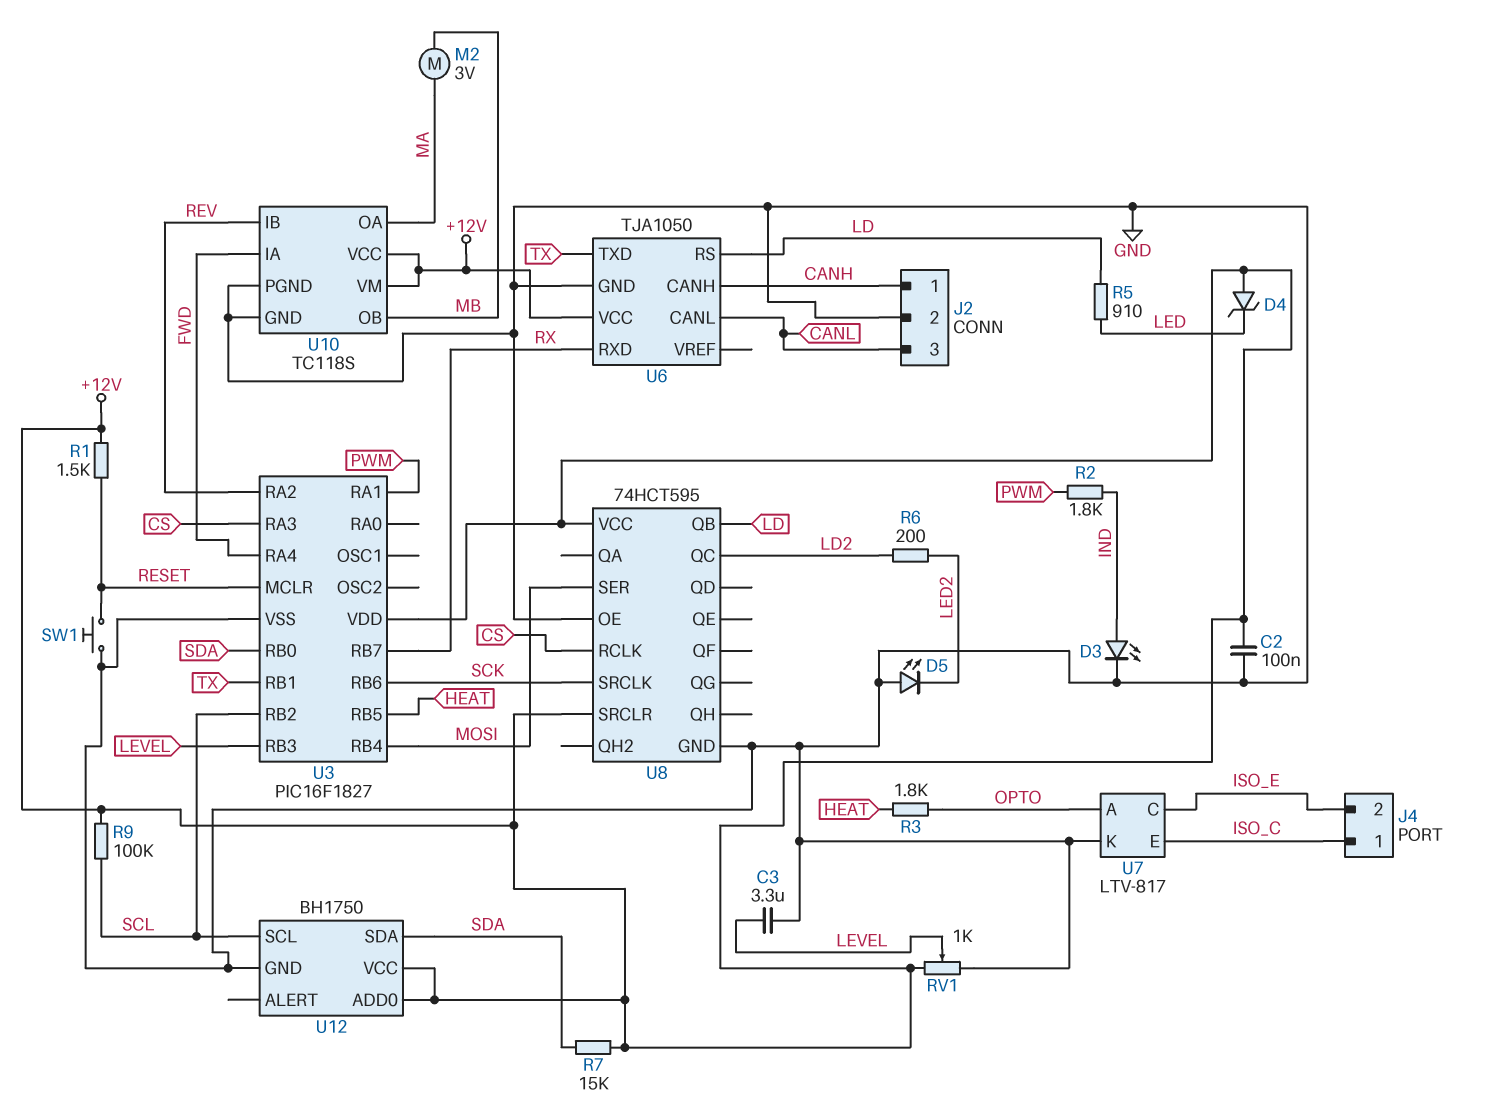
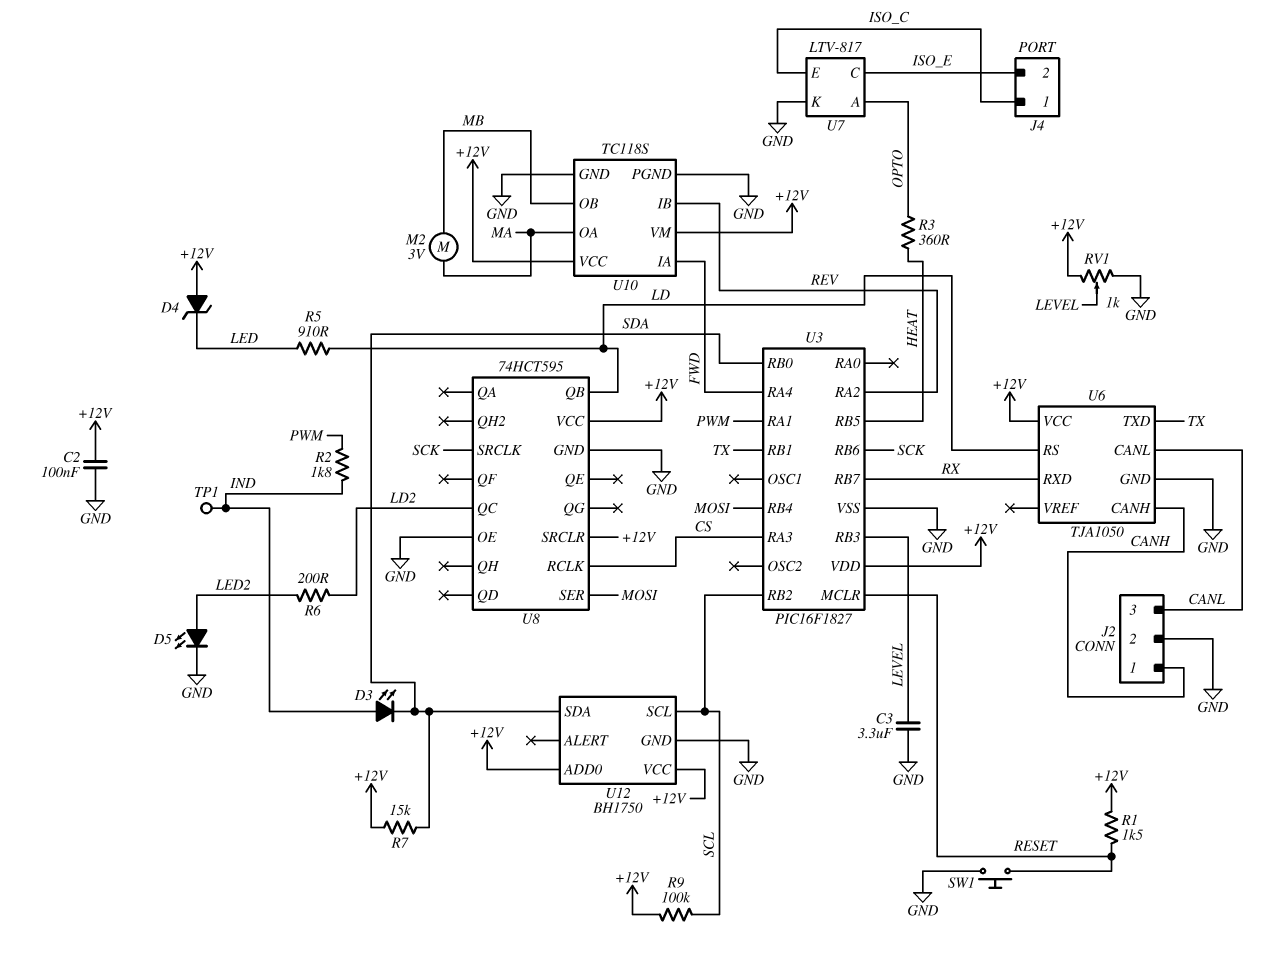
D3: LED (A IND, K GND) -> LED (A IND, K SDA)
D5: LED (A GND, K LED2) -> LED (A LED2, K GND)
R3: 1.8k (HEAT, OPTO) -> 360 (HEAT, OPTO)
TP1: none -> test point (IND)

